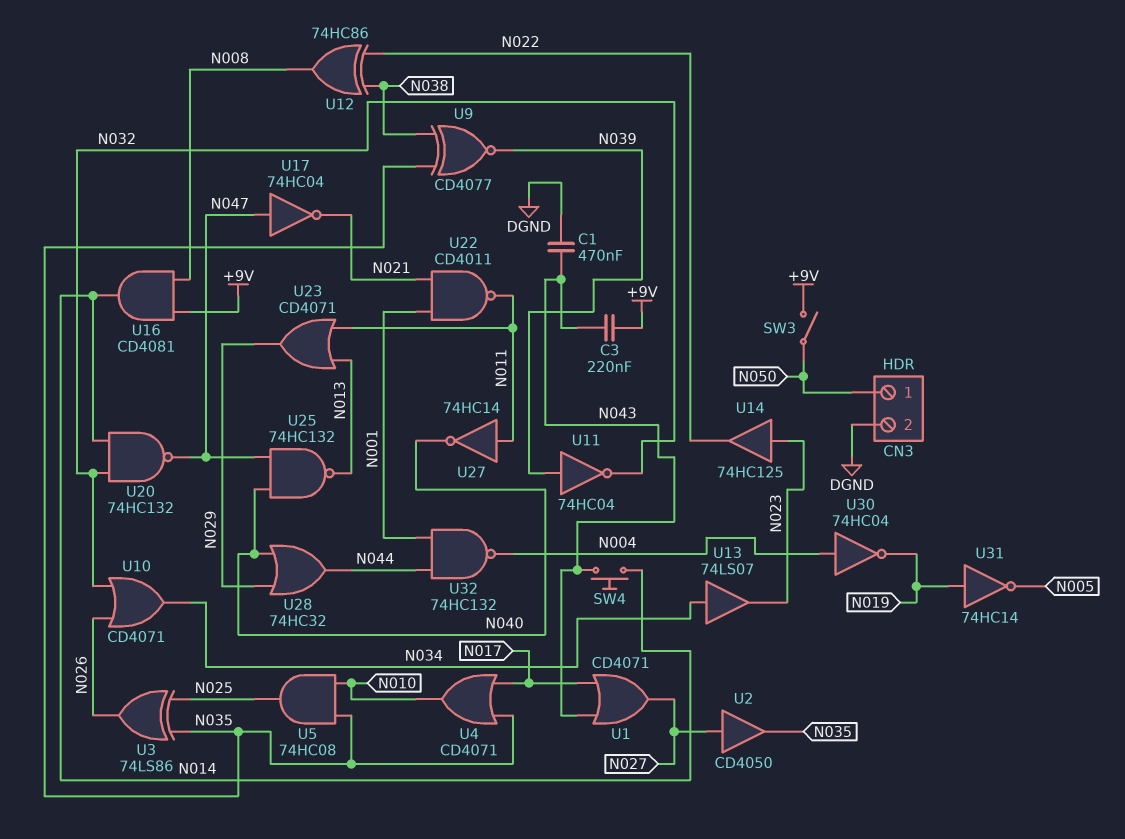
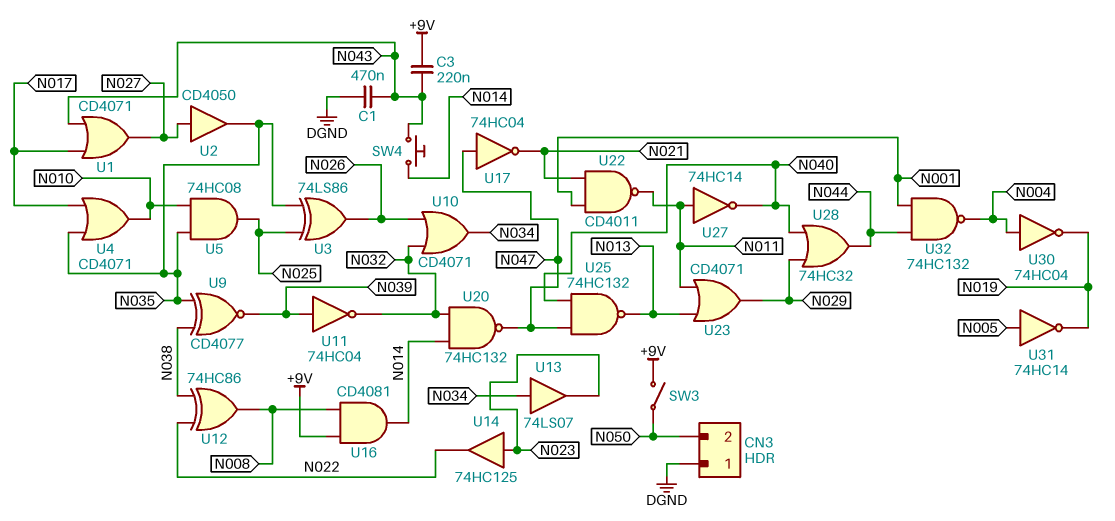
CN3 pin 1: N050 -> DGND
CN3 pin 2: DGND -> N050
U31: NOT 74HC14 (in N019, out N005) -> NOT 74HC14 (in N005, out N019)

